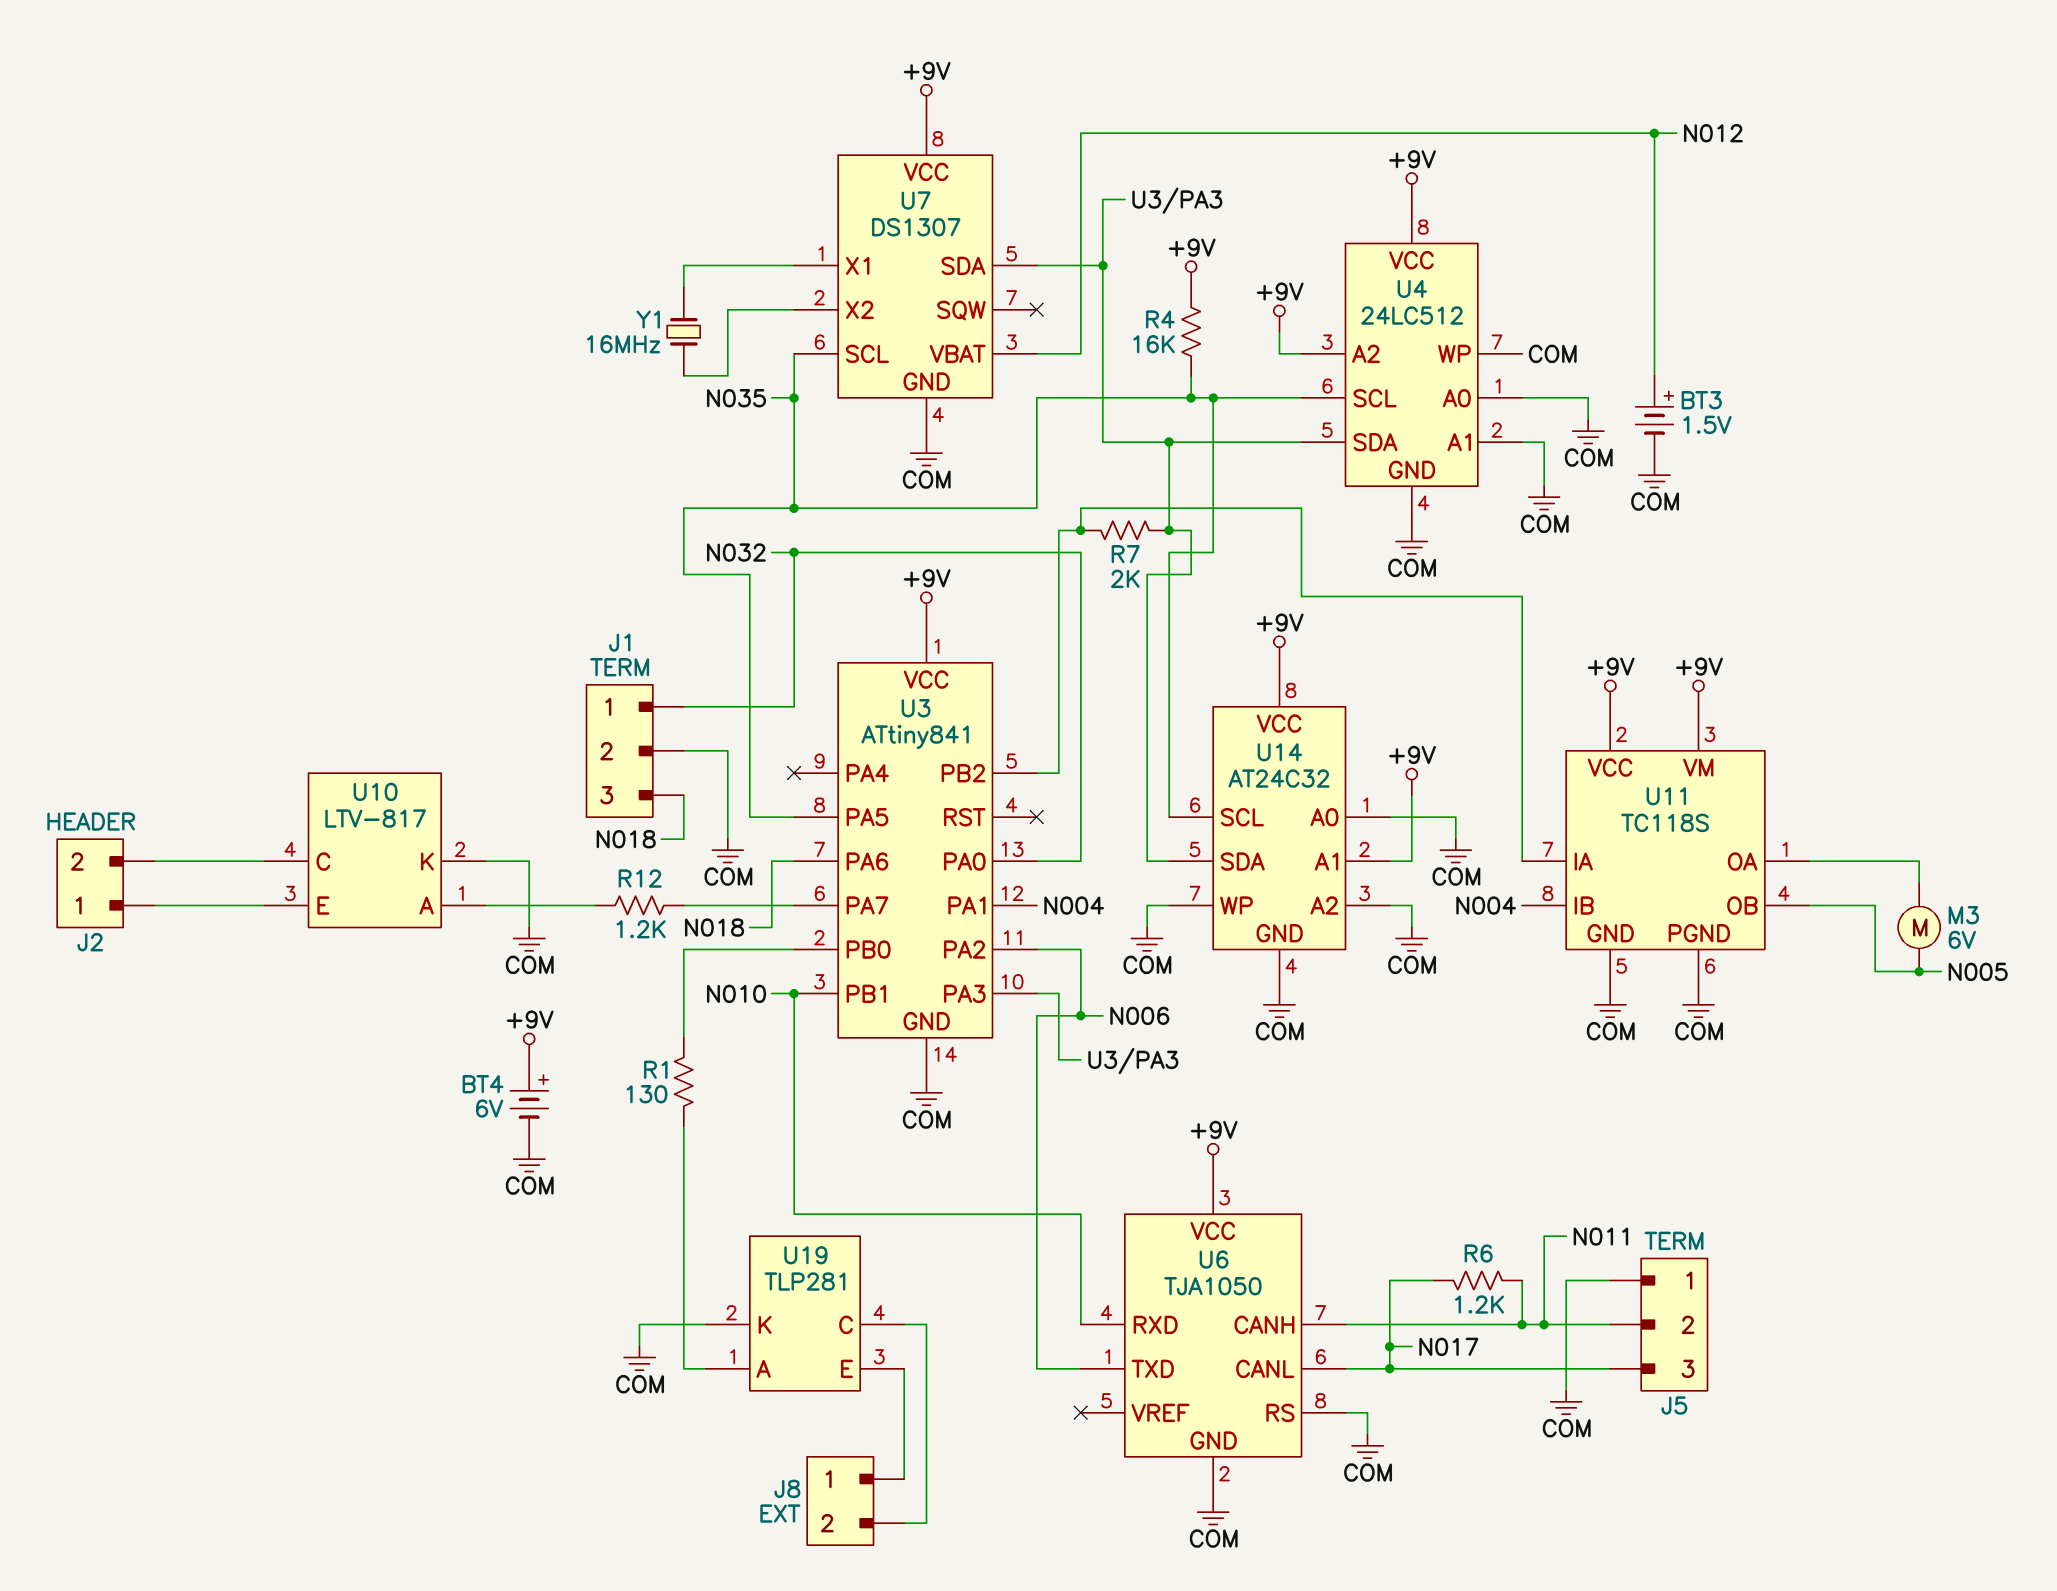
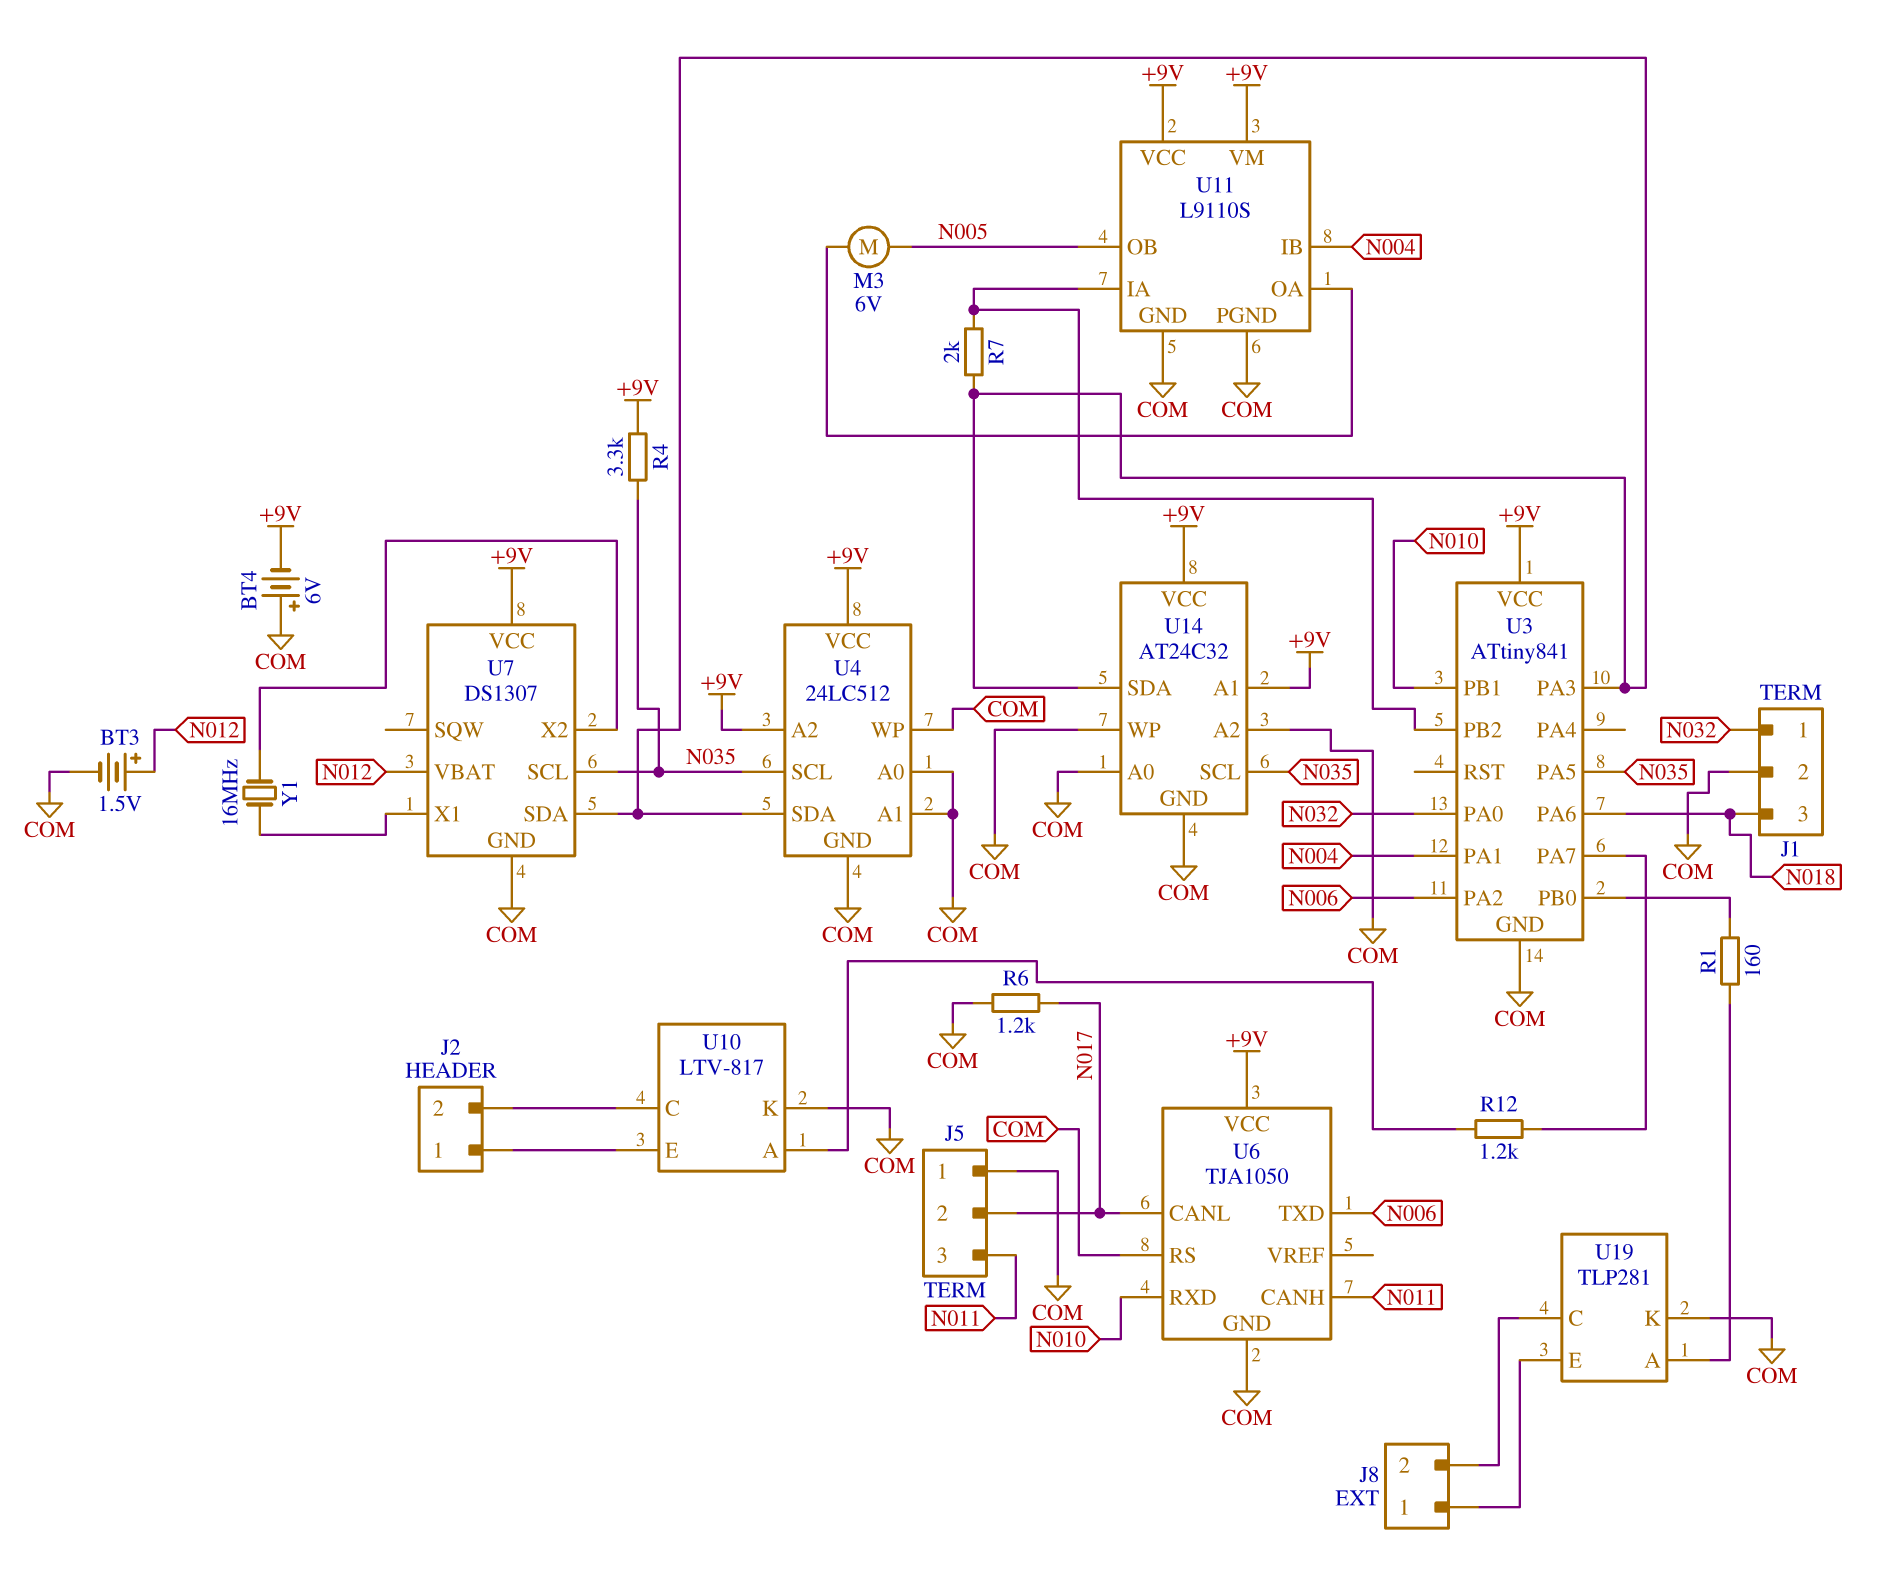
BT4: 6V (plus +9V, minus COM) -> 6V (plus COM, minus +9V)
J5 pin 2: N011 -> N017
J5 pin 3: N017 -> N011
R1: 130 (U3/PB0, U19/A) -> 160 (U3/PB0, U19/A)
R4: 16k (+9V, N035) -> 3.3k (+9V, N035)
R6: 1.2k (N011, N017) -> 1.2k (COM, N017)
U11: TC118S -> L9110S

